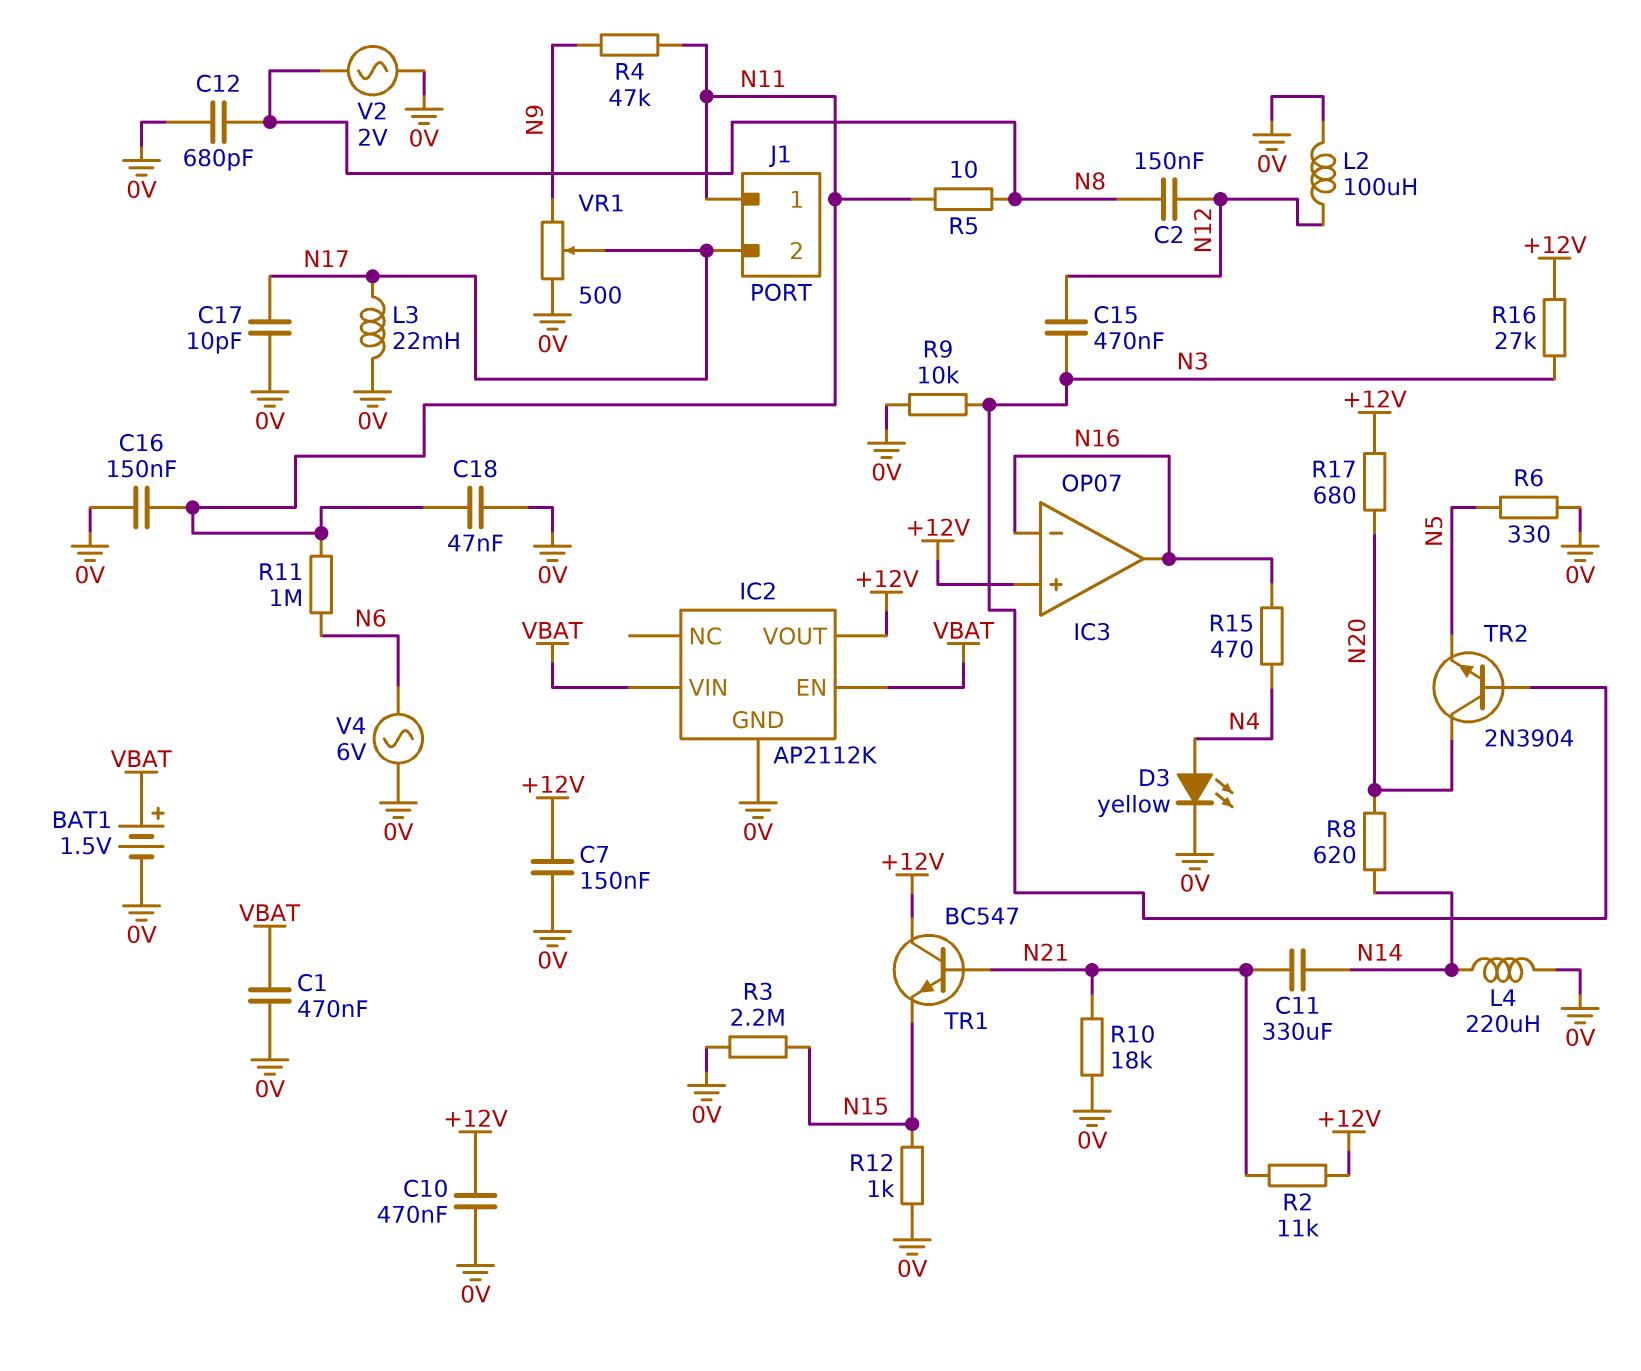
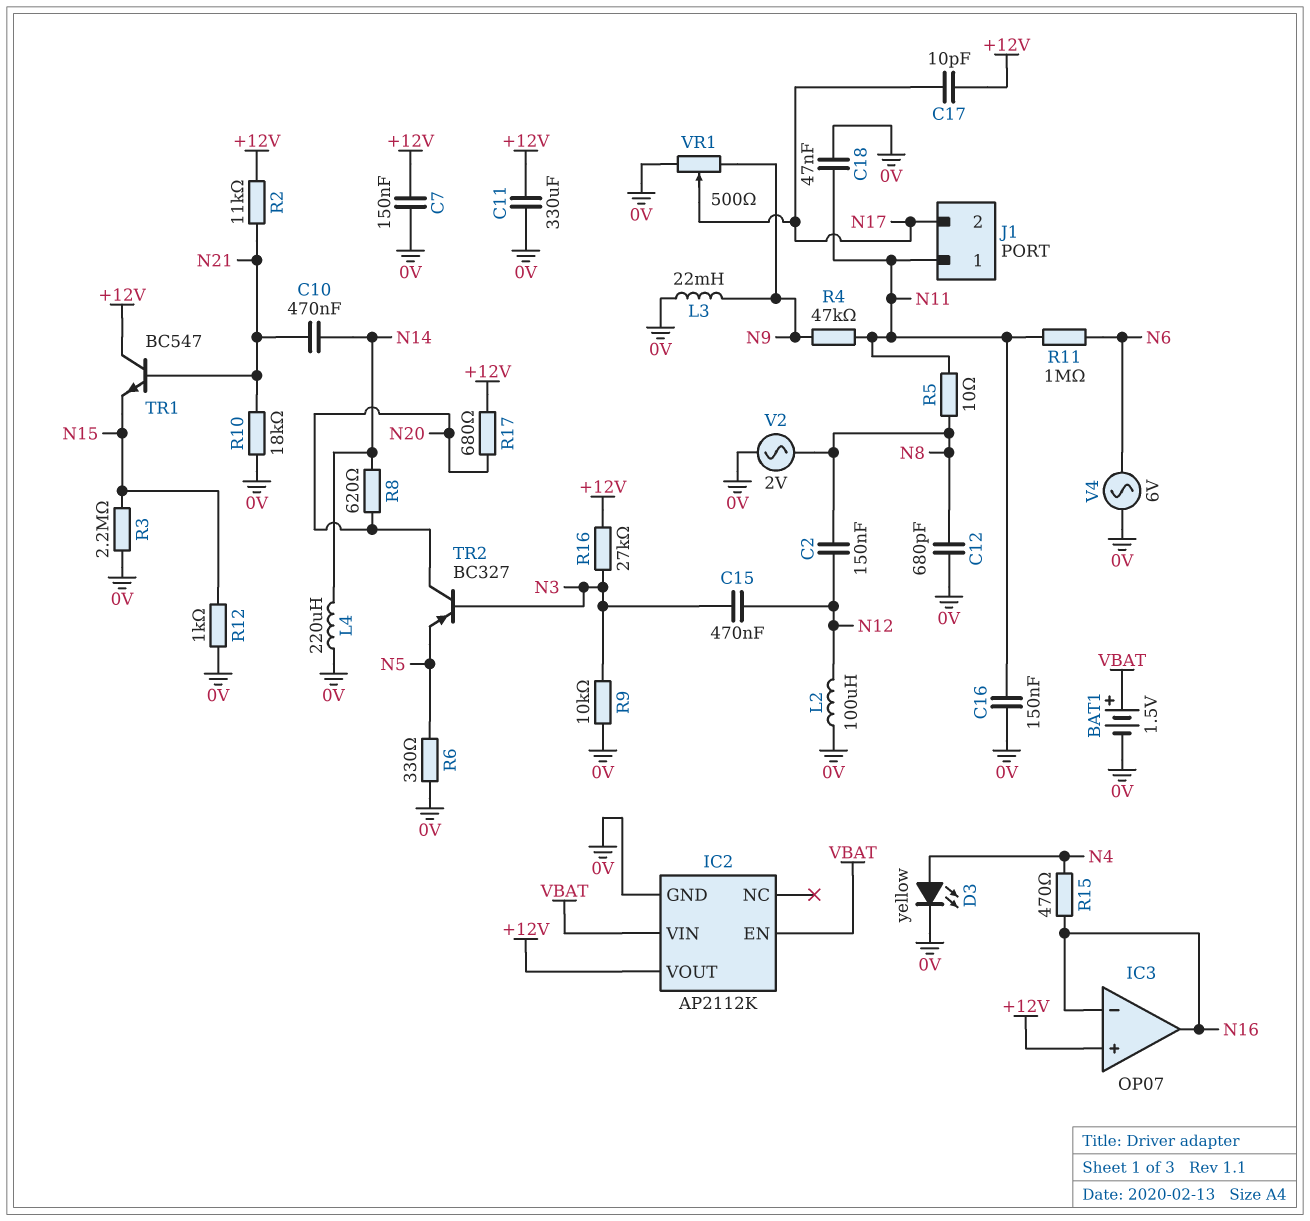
C1: 470nF (0V, VBAT) -> none
C10: 470nF (+12V, 0V) -> 470nF (N14, N21)
C11: 330uF (N14, N21) -> 330uF (+12V, 0V)
C17: 10pF (0V, N17) -> 10pF (+12V, N17)
L3: 22mH (0V, N17) -> 22mH (0V, N9)
TR2: NPN 2N3904 (B N3, C N20, E N5) -> PNP BC327 (B N3, C N20, E N5)

